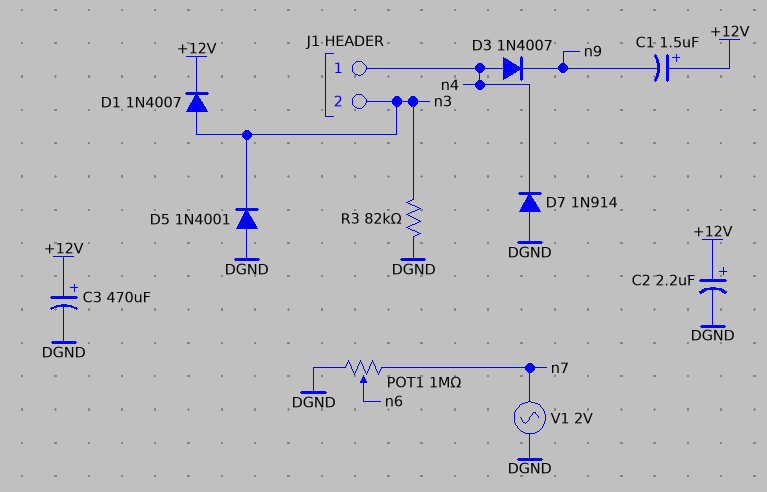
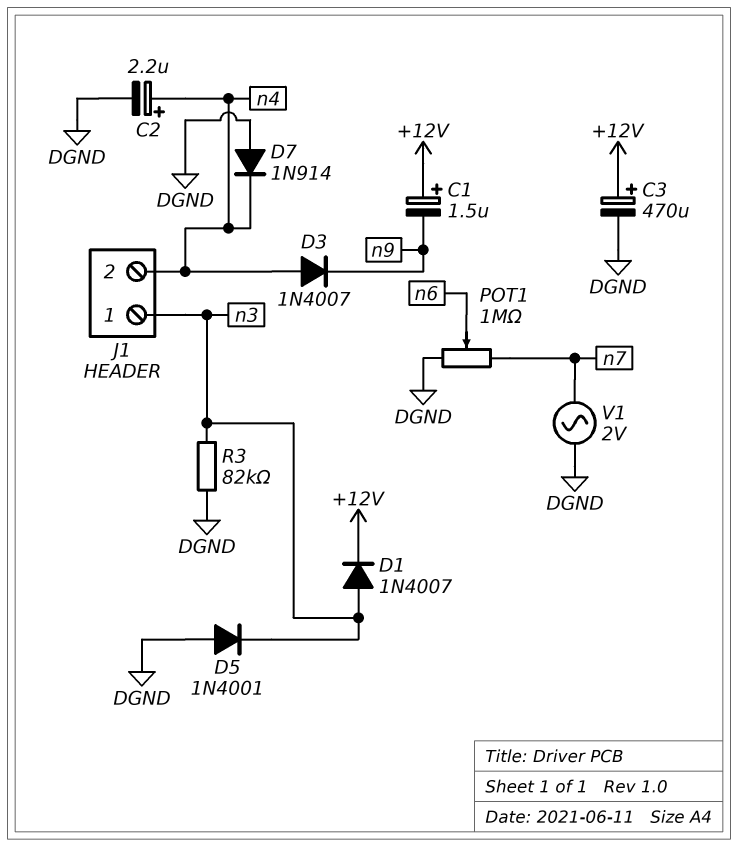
C2: 2.2uF (plus +12V, minus DGND) -> 2.2uF (plus n4, minus DGND)
J1 pin 1: n4 -> n3
J1 pin 2: n3 -> n4

